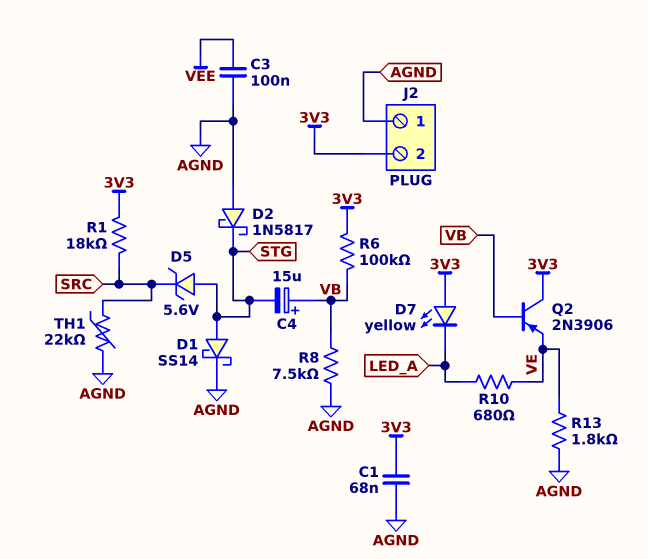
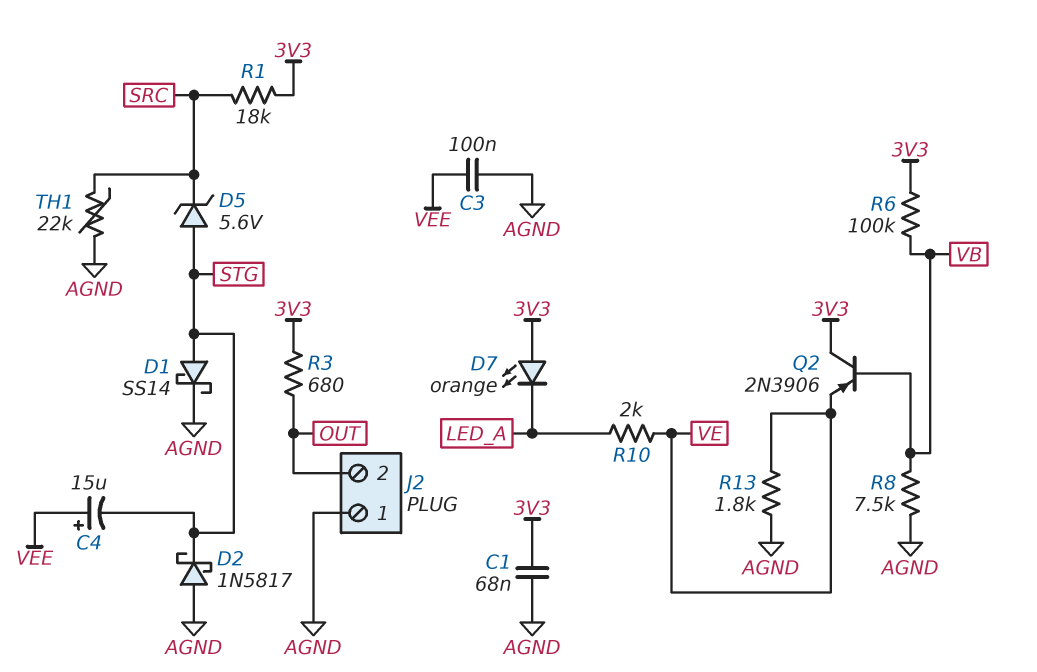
C4: 15uF (plus VB, minus STG) -> 15uF (plus VEE, minus STG)
D7: LED yellow (A 3V3, K LED_A) -> LED orange (A 3V3, K LED_A)
J2 pin 2: 3V3 -> OUT
R3: none -> 680 (3V3, OUT)
R10: 680 (LED_A, VE) -> 2k (LED_A, VE)

